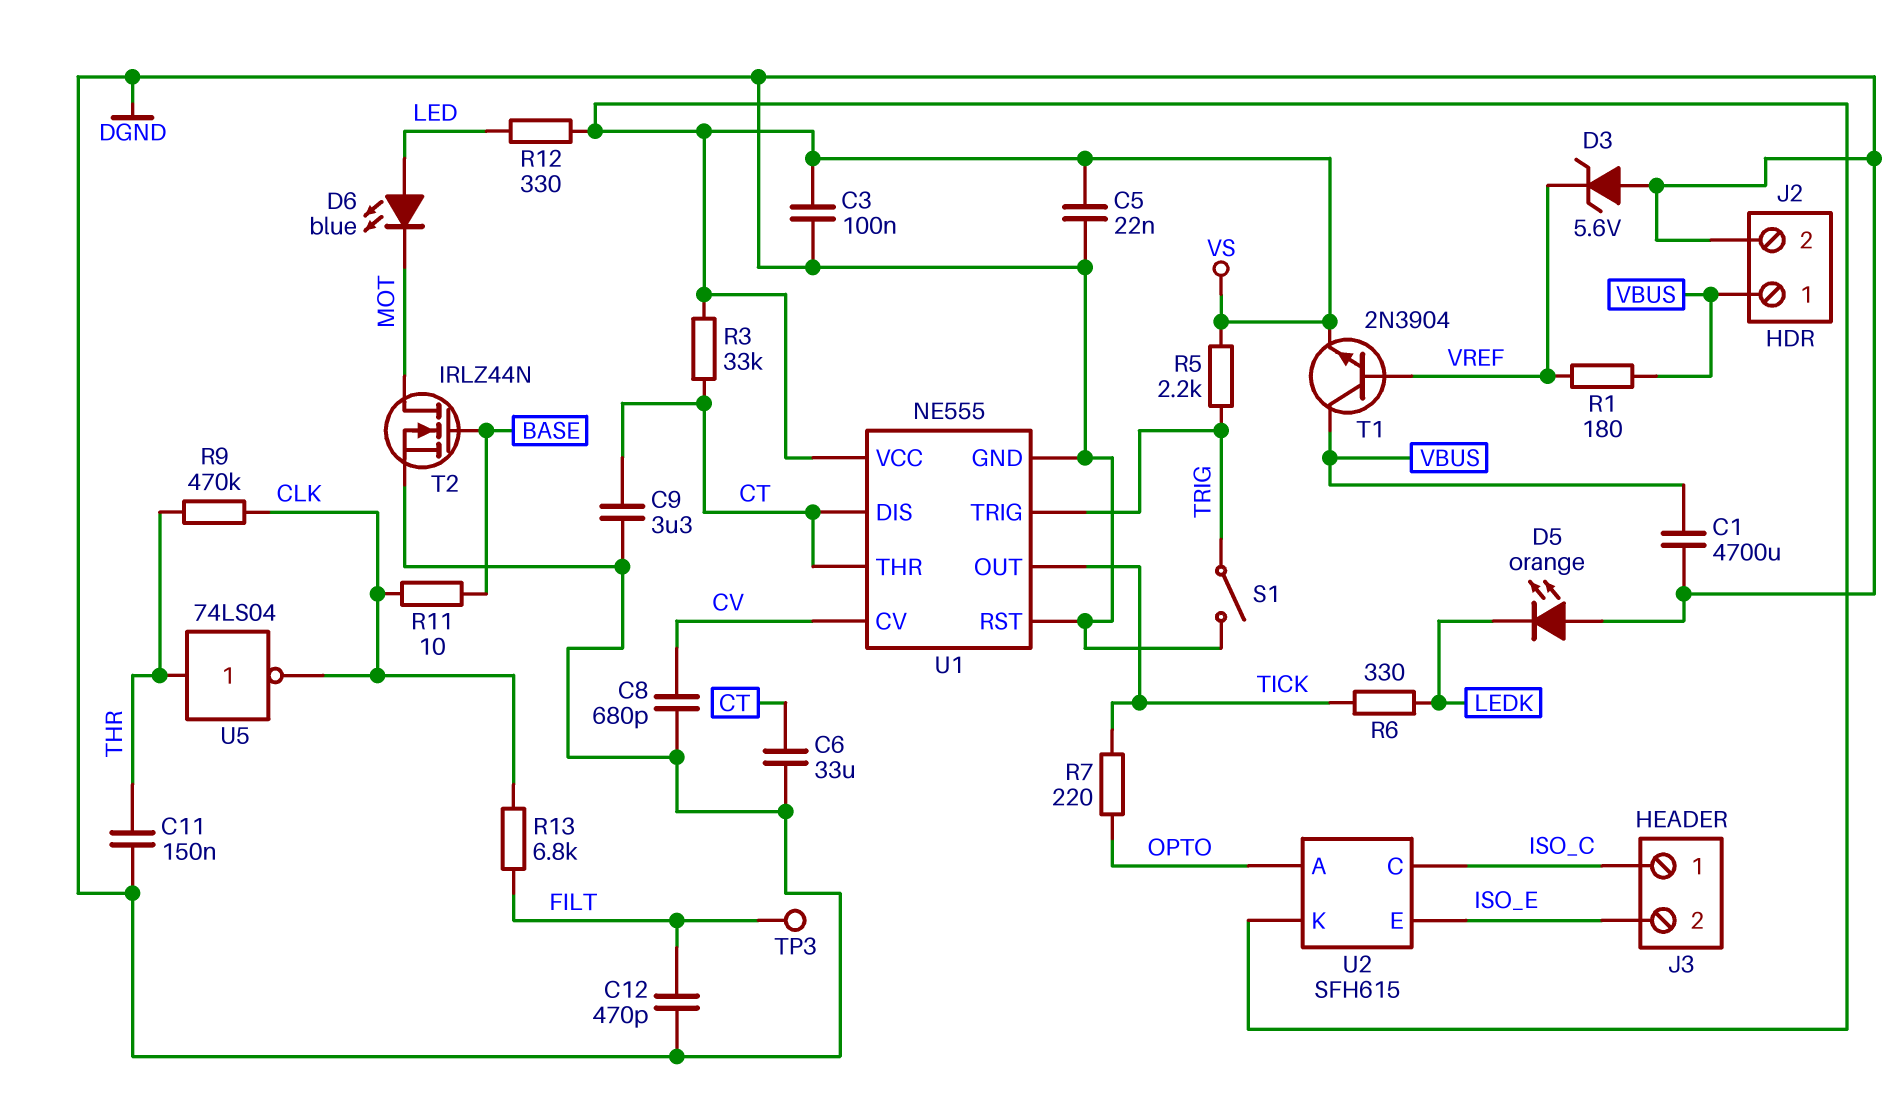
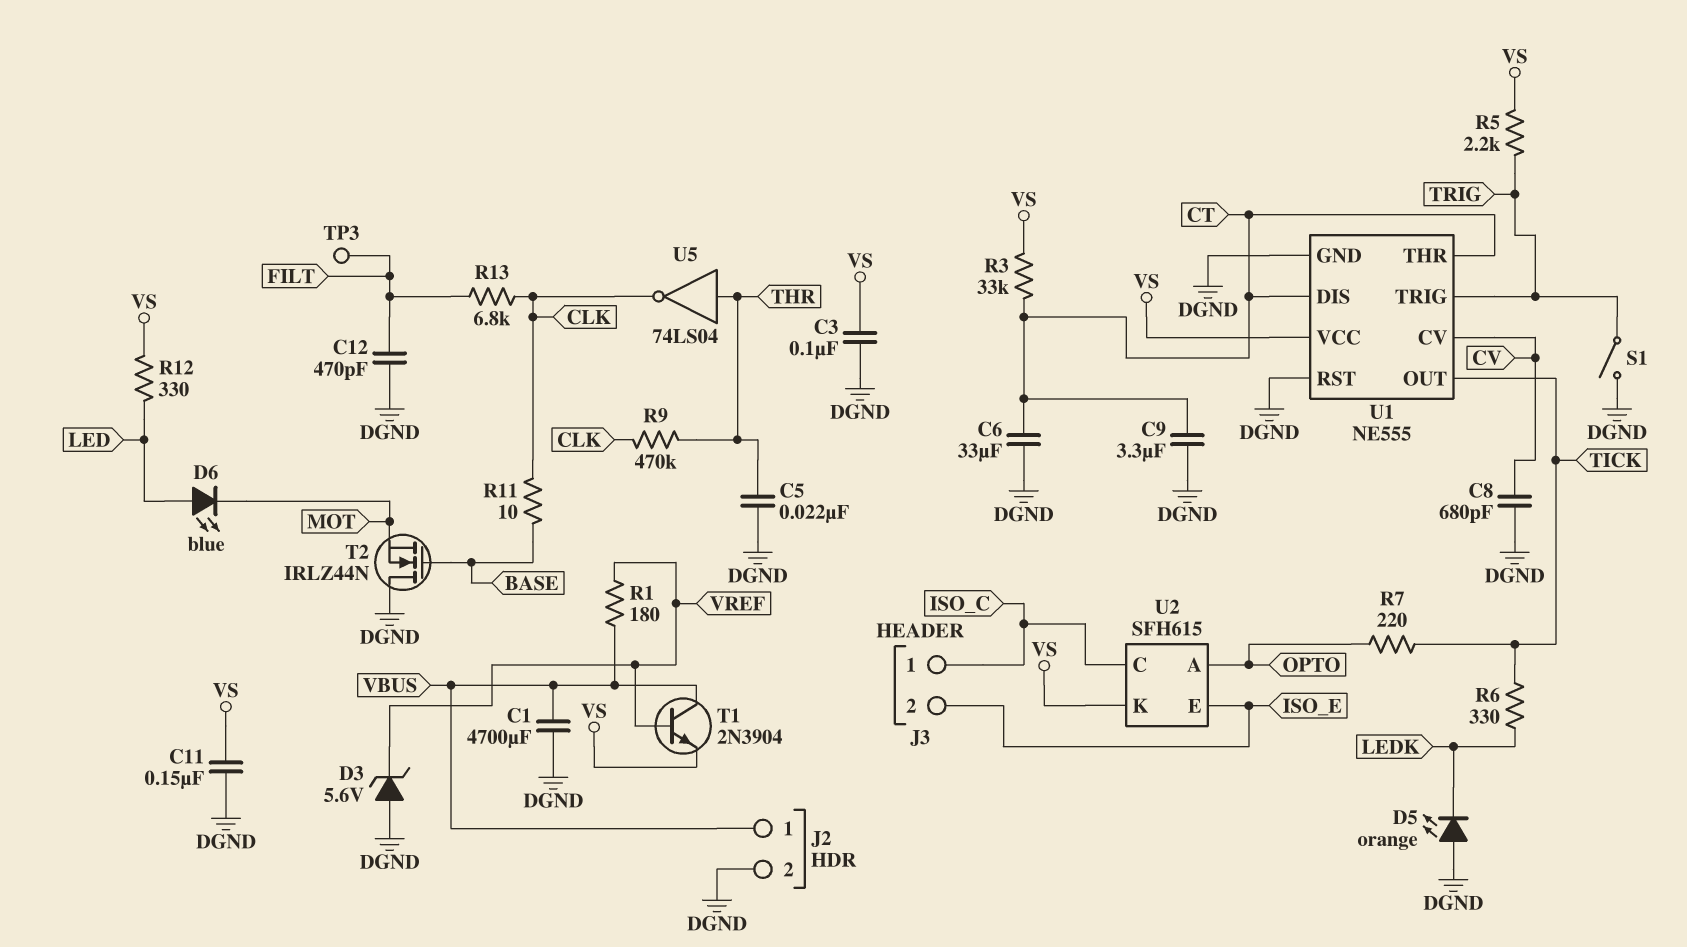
C5: 22nF (DGND, VS) -> 22nF (DGND, THR)
C11: 150nF (DGND, THR) -> 150nF (DGND, VS)
T2: NMOS IRLZ44N (G BASE, D MOT, S DGND) -> NMOS IRLZ44N (G BASE, D DGND, S MOT)

